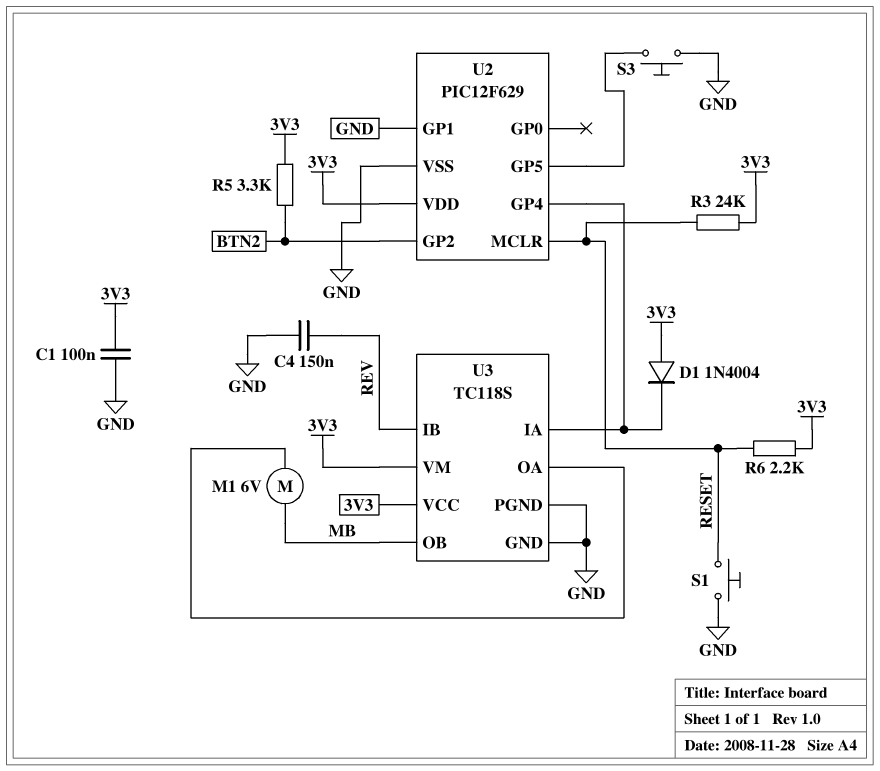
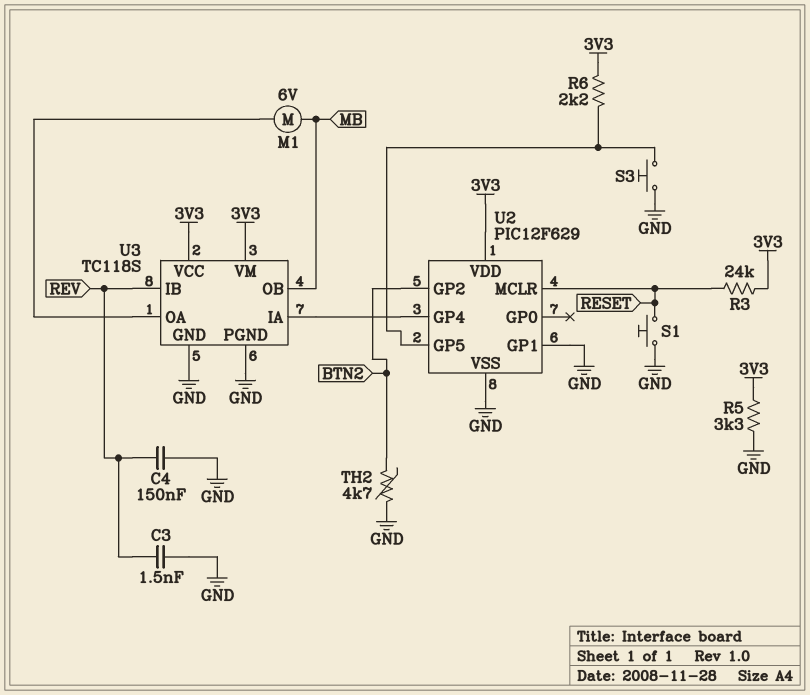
C1: 100nF (3V3, GND) -> none
C3: none -> 1.5nF (GND, REV)
D1: diode 1N4004 (A 3V3, K U2/GP4) -> none
R5: 3.3k (3V3, BTN2) -> 3.3k (3V3, GND)
R6: 2.2k (3V3, RESET) -> 2.2k (3V3, U2/GP5)
TH2: none -> 4.7k (BTN2, GND)

